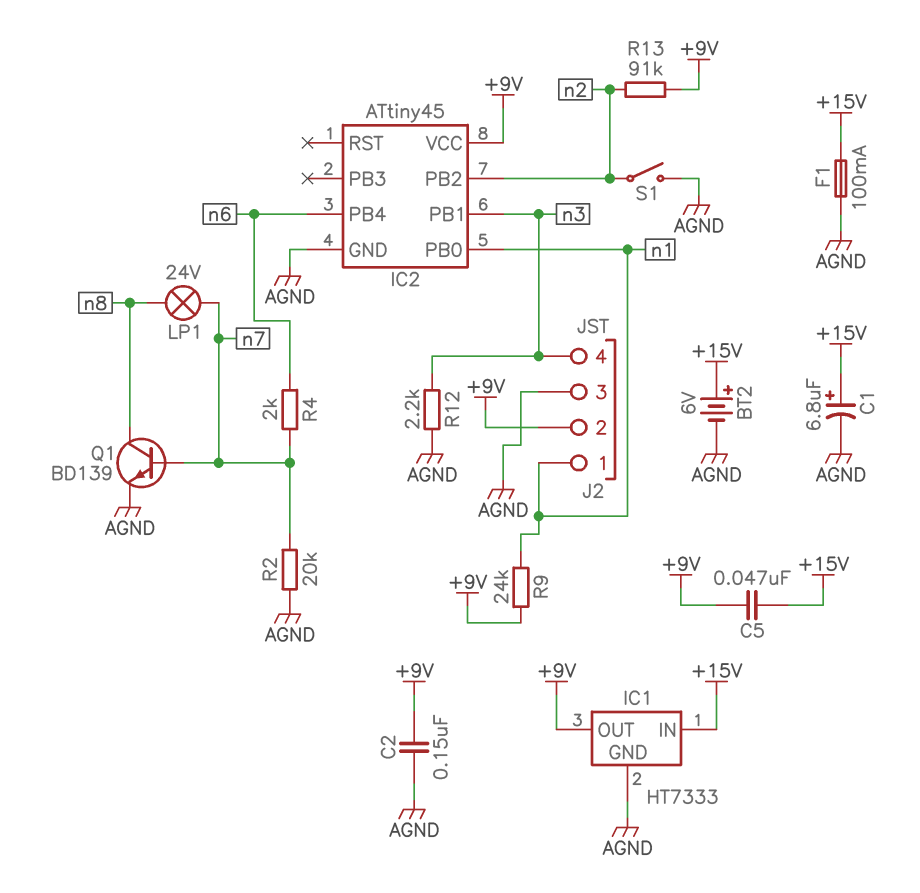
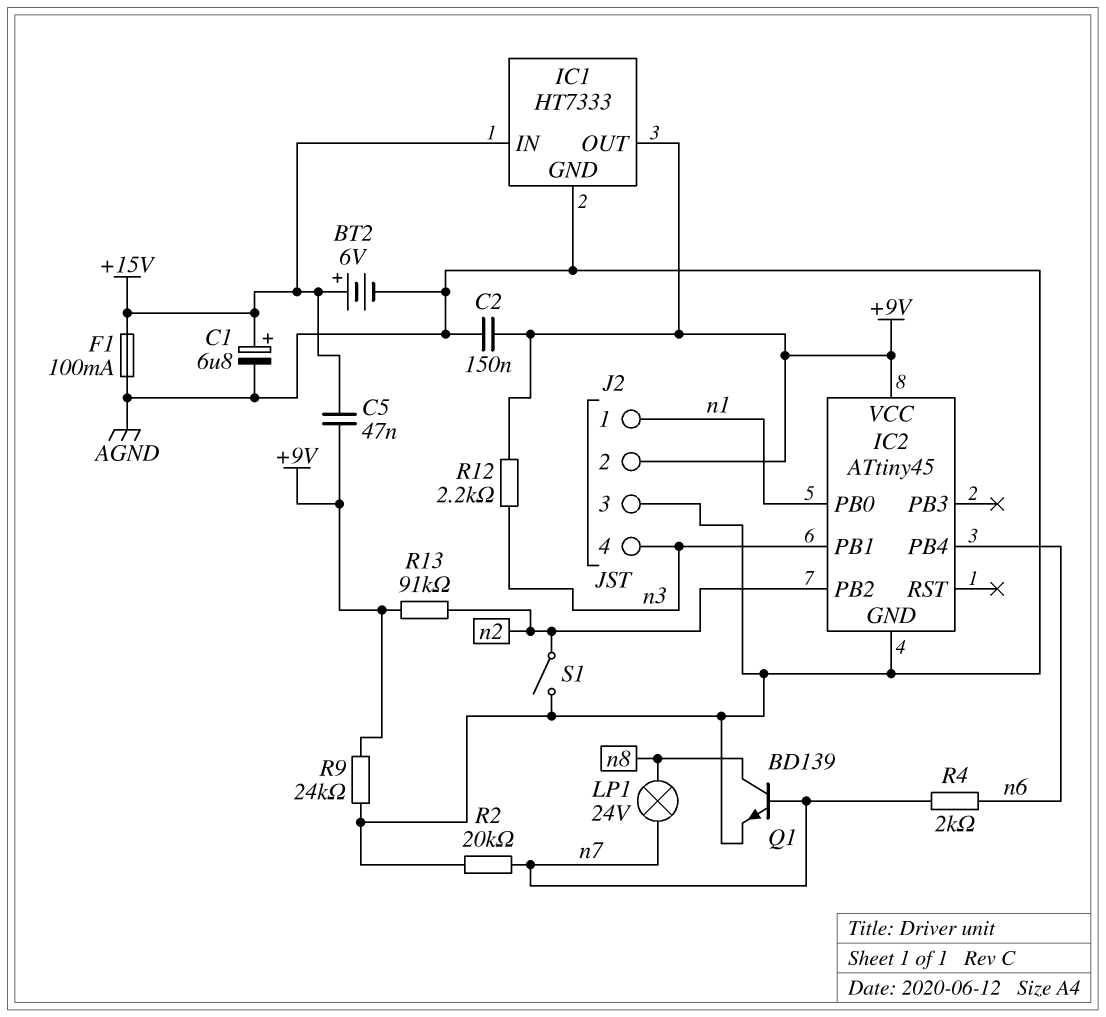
R9: 24k (+9V, n1) -> 24k (+9V, AGND)
R12: 2.2k (AGND, n3) -> 2.2k (+9V, n3)

